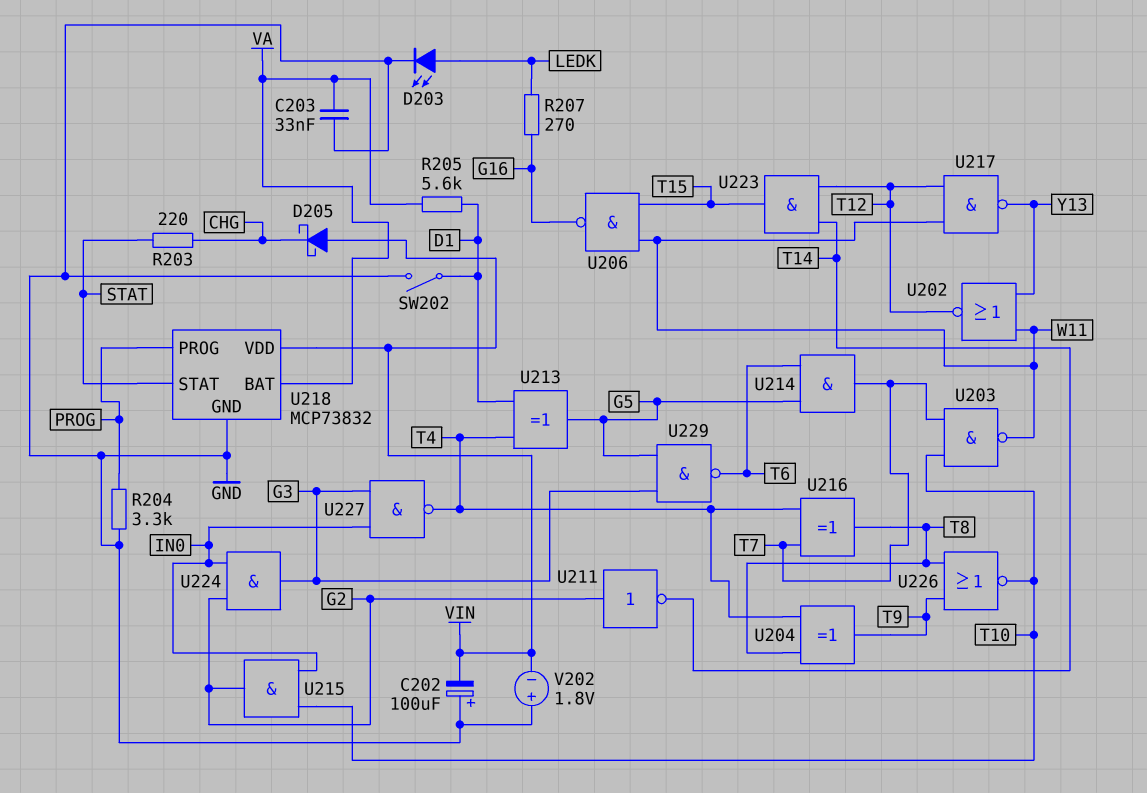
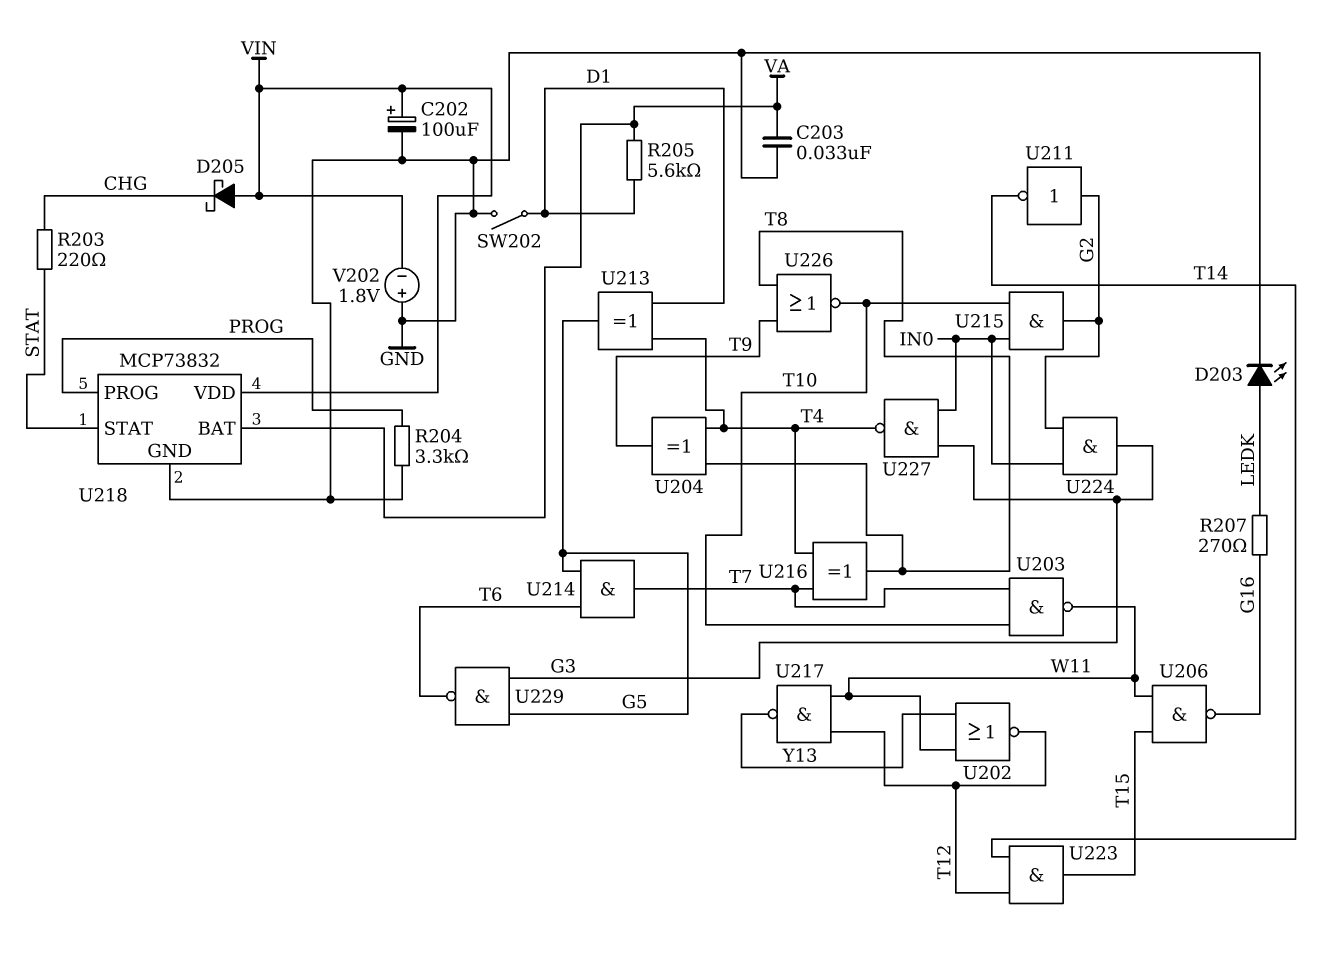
C202: 100uF (plus GND, minus VIN) -> 100uF (plus VIN, minus GND)

